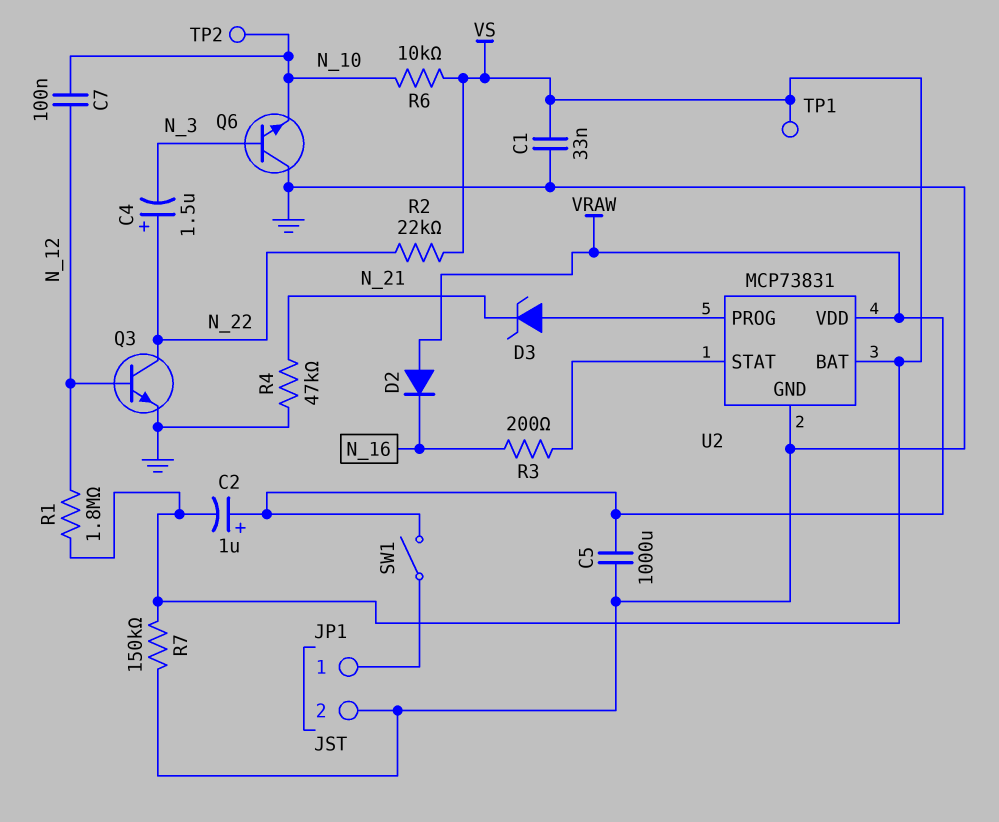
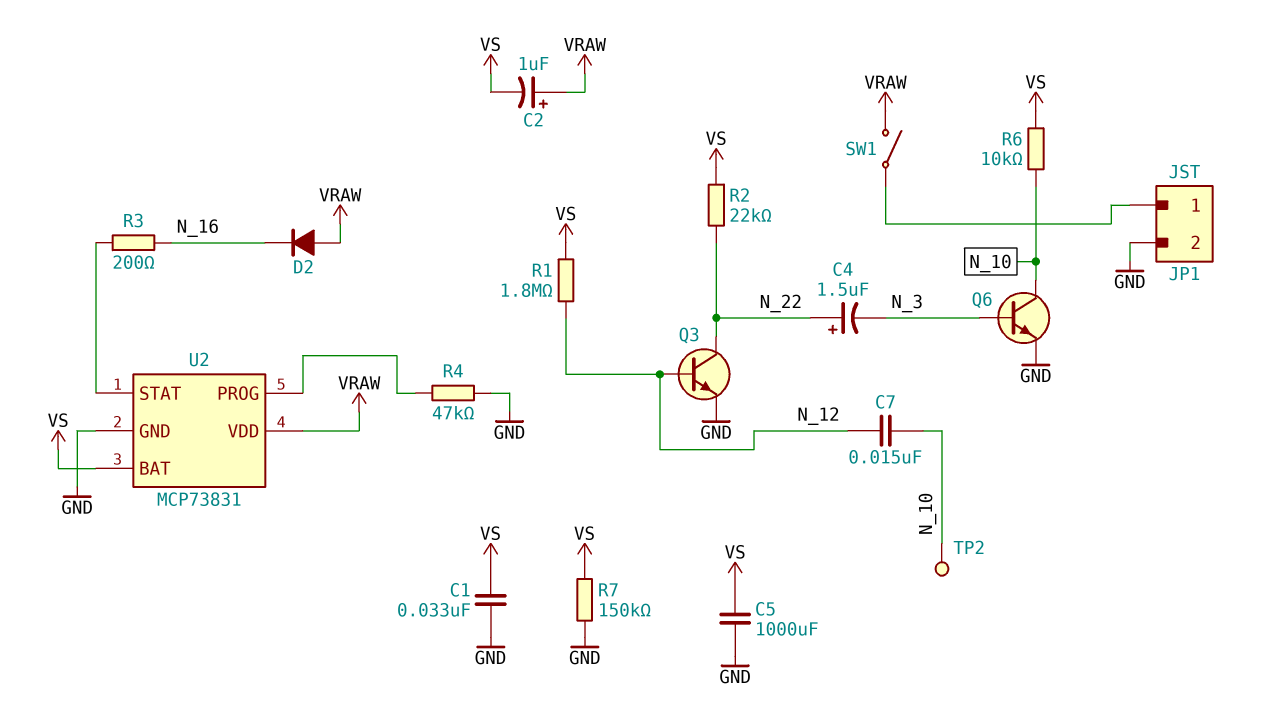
C5: 1000uF (GND, VRAW) -> 1000uF (GND, VS)
C7: 100nF (N_10, N_12) -> 15nF (N_10, N_12)
D3: zener (A U2/PROG, K N_21) -> none
Q6: NPN (B N_3, C GND, E N_10) -> NPN (B N_3, C N_10, E GND)
R4: 47k (GND, N_21) -> 47k (GND, U2/PROG)
TP1: test point (VS) -> none

